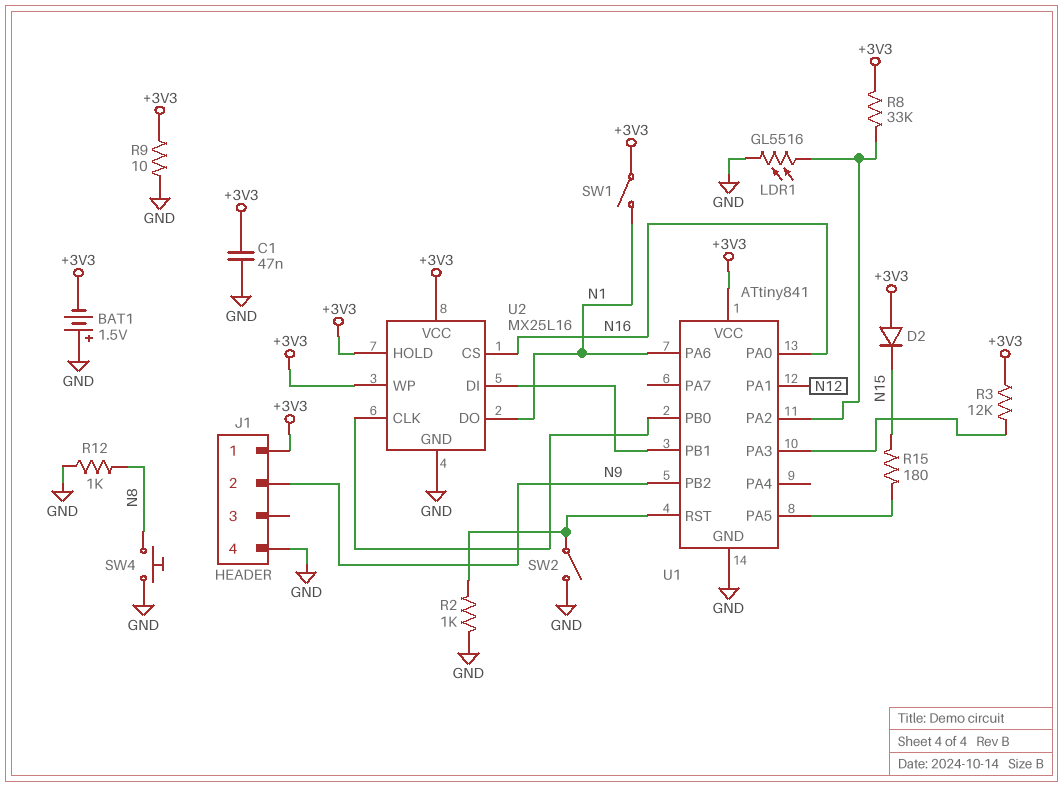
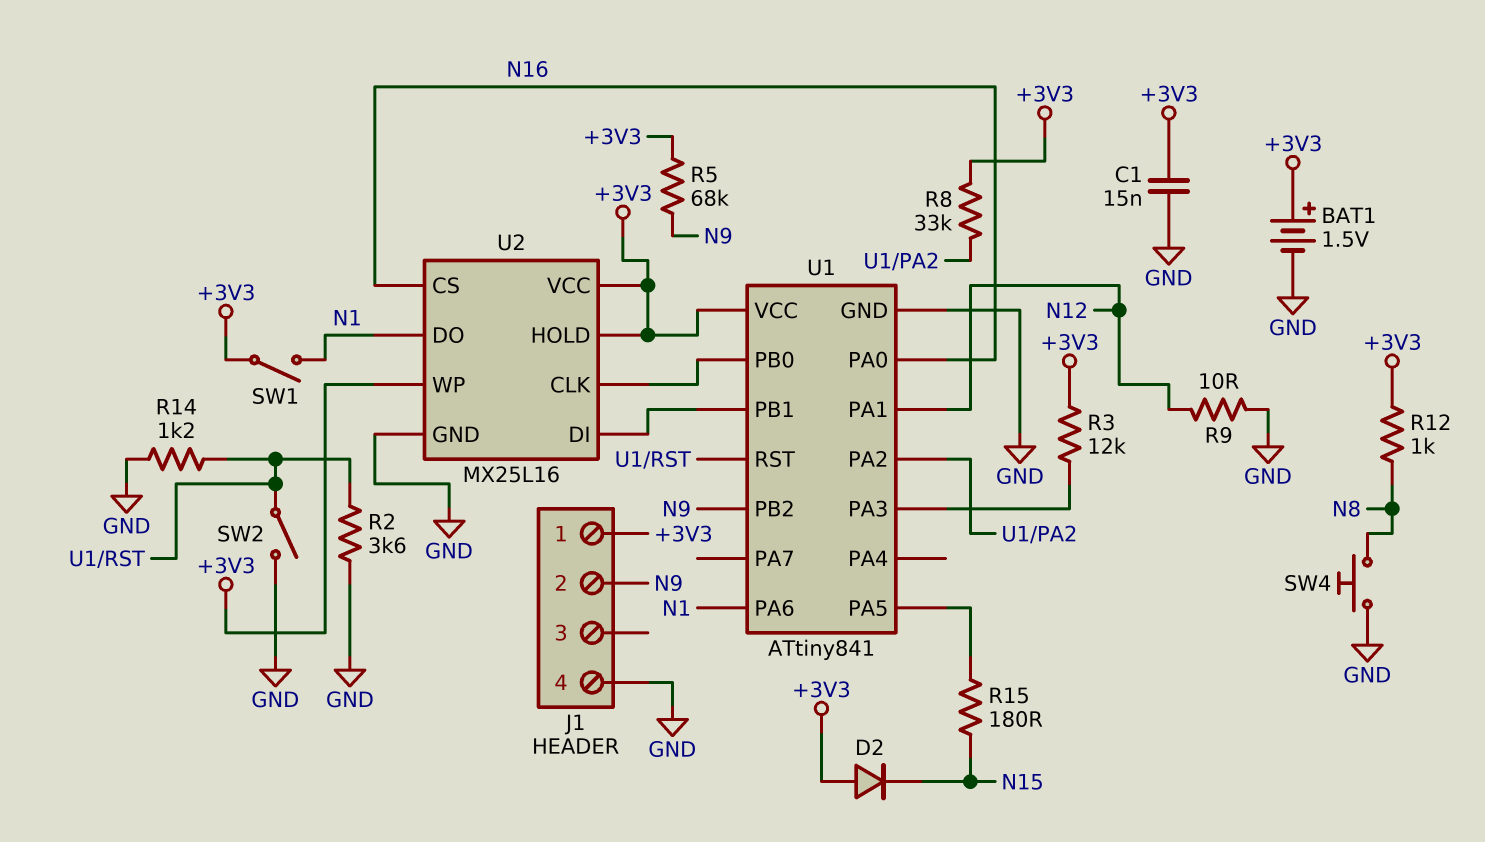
BAT1: 1.5V (plus GND, minus +3V3) -> 1.5V (plus +3V3, minus GND)
C1: 47nF (+3V3, GND) -> 15nF (+3V3, GND)
LDR1: GL5516 (GND, U1/PA2) -> none
R2: 1k (GND, U1/RST) -> 3.6k (GND, U1/RST)
R5: none -> 68k (+3V3, N9)
R9: 10 (+3V3, GND) -> 10 (GND, N12)
R12: 1k (GND, N8) -> 1k (+3V3, N8)
R14: none -> 1.2k (GND, U1/RST)

